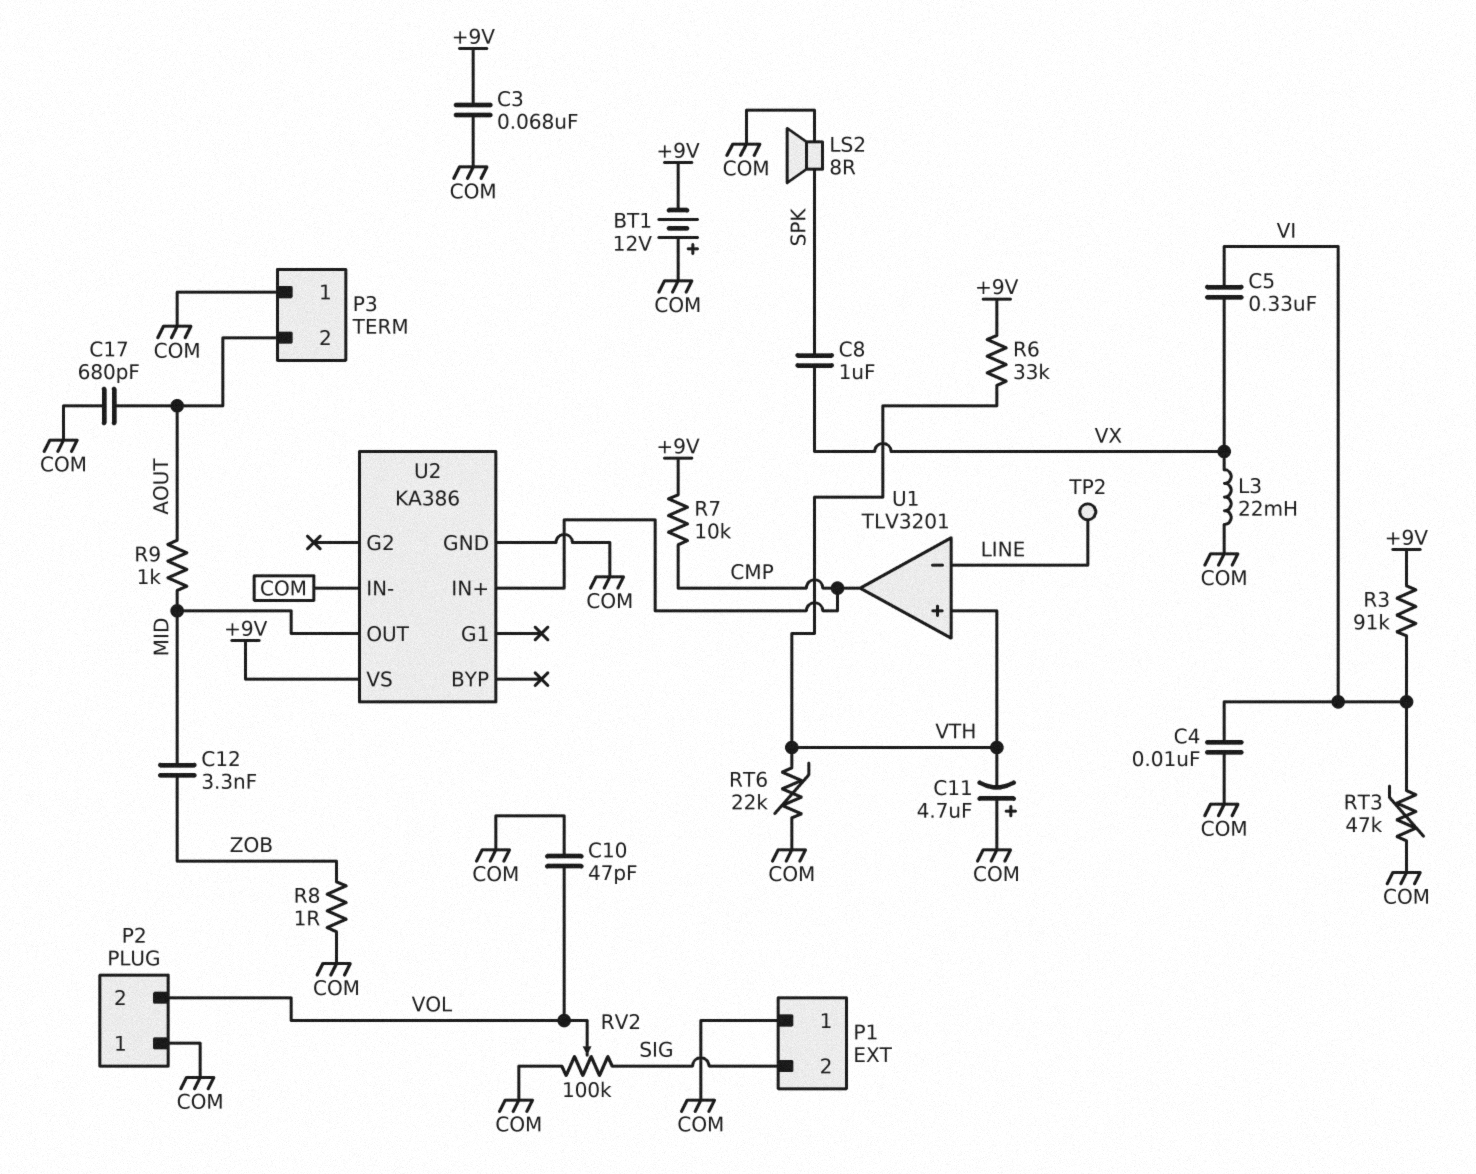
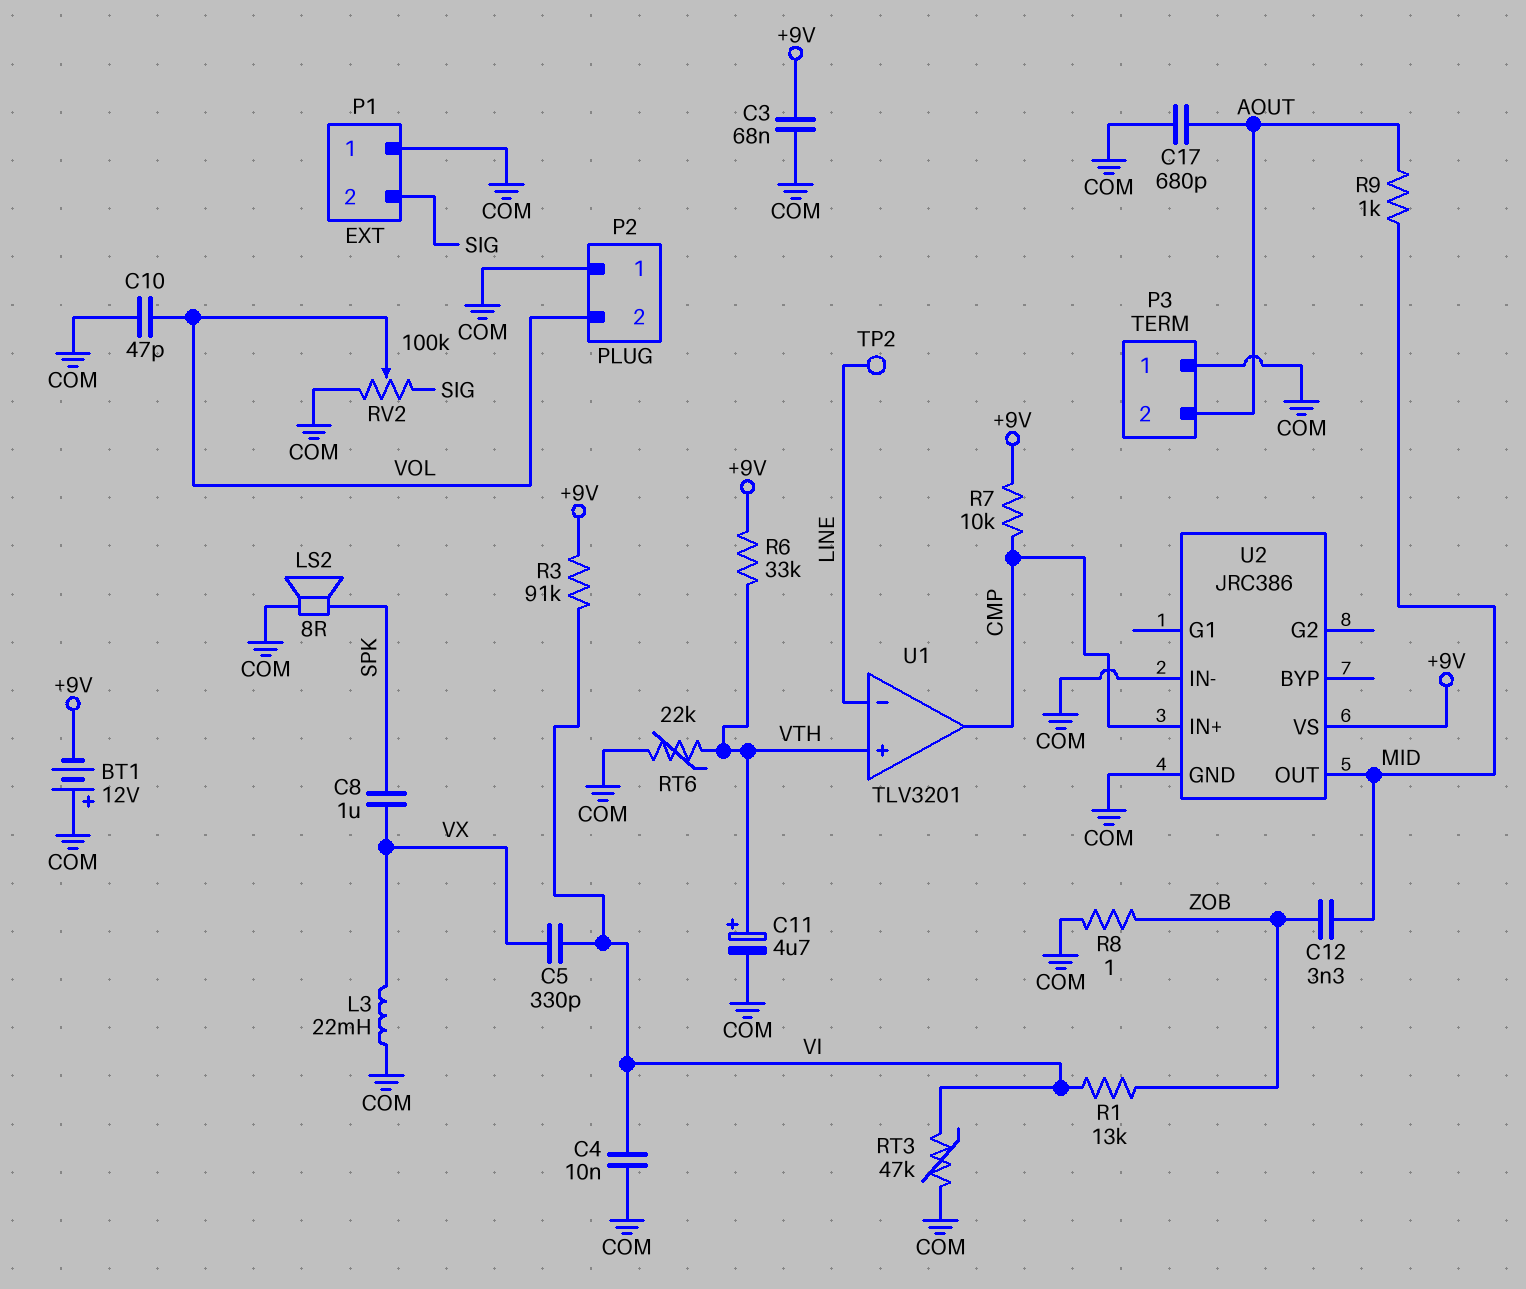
C5: 330nF (VI, VX) -> 330pF (VI, VX)
C11: 4.7uF (plus COM, minus VTH) -> 4.7uF (plus VTH, minus COM)
R1: none -> 13k (VI, ZOB)
U2: KA386 -> JRC386

